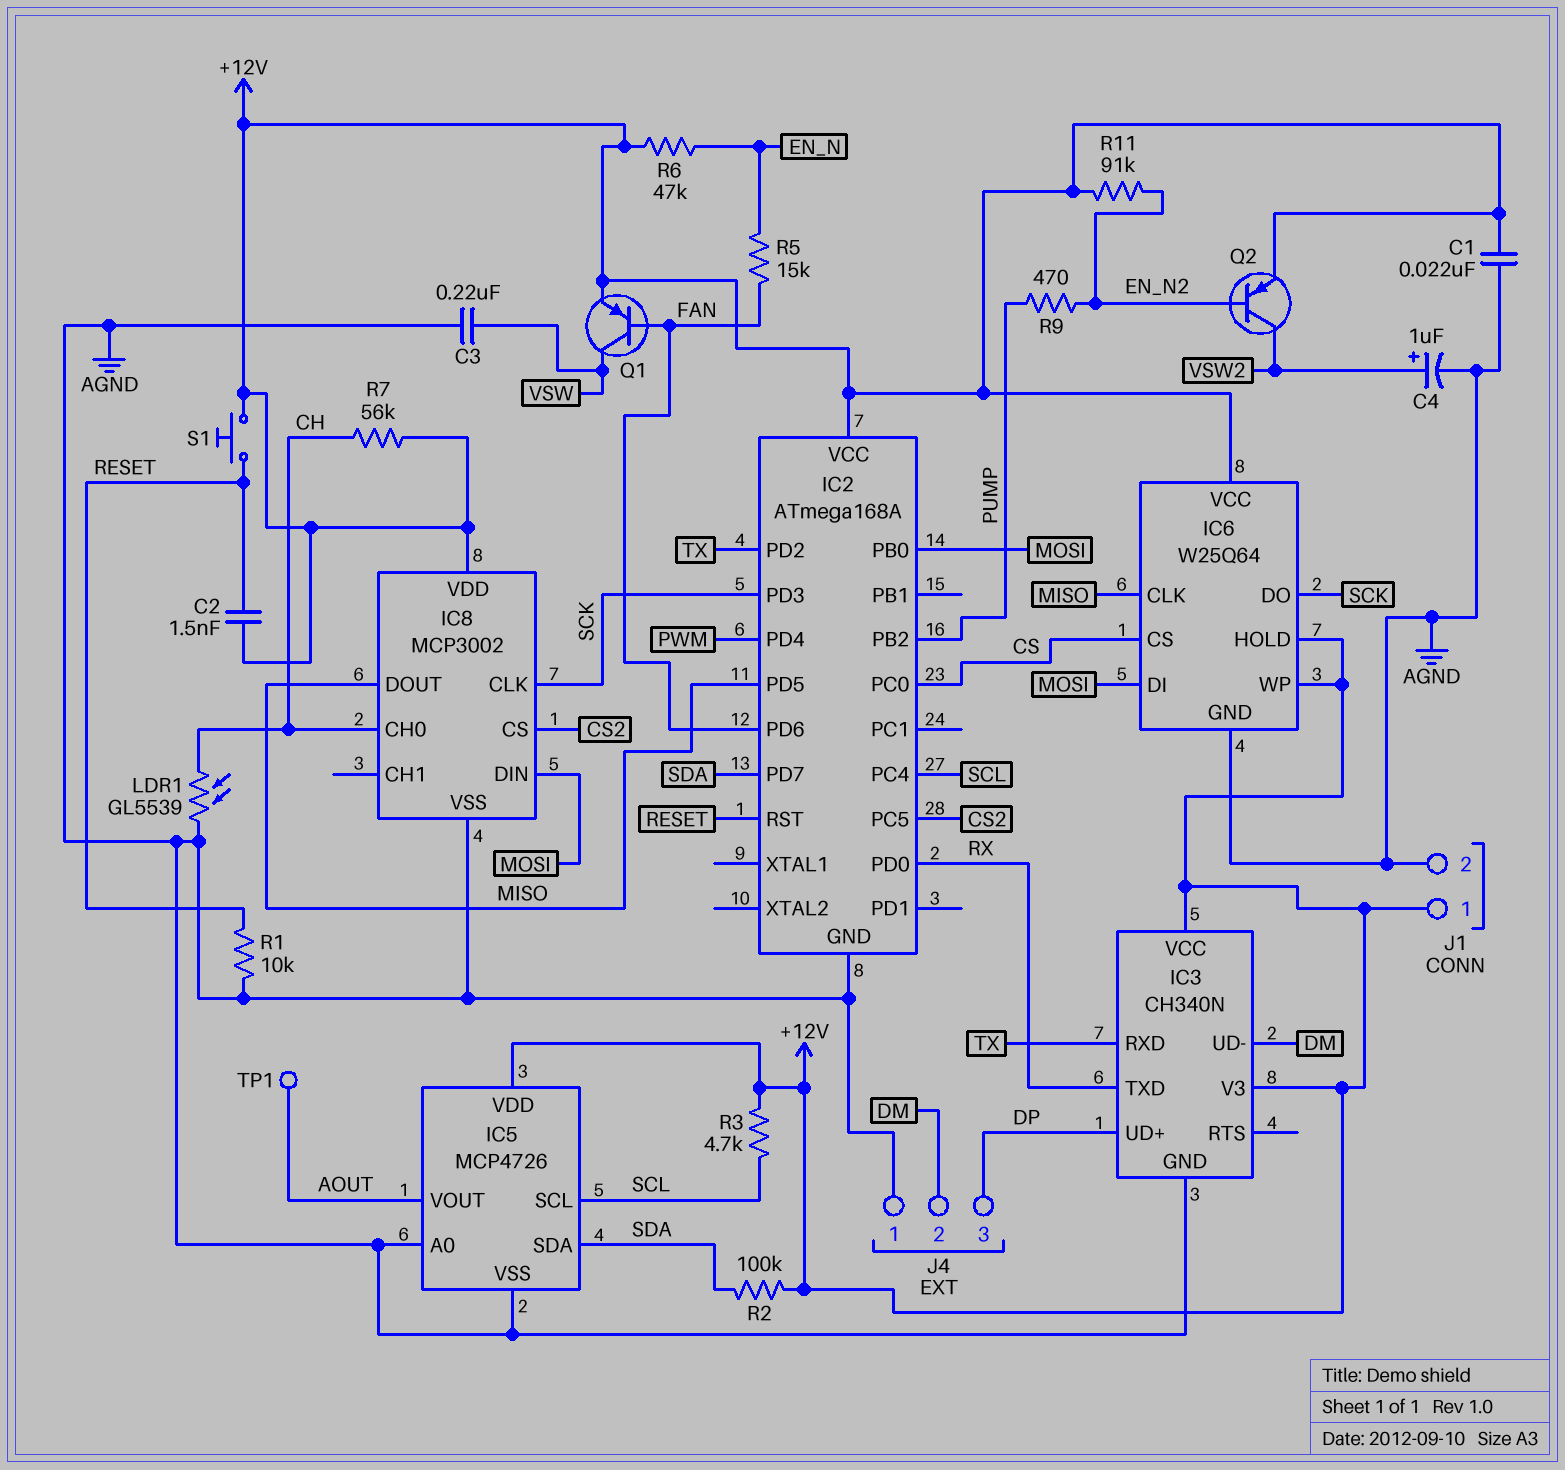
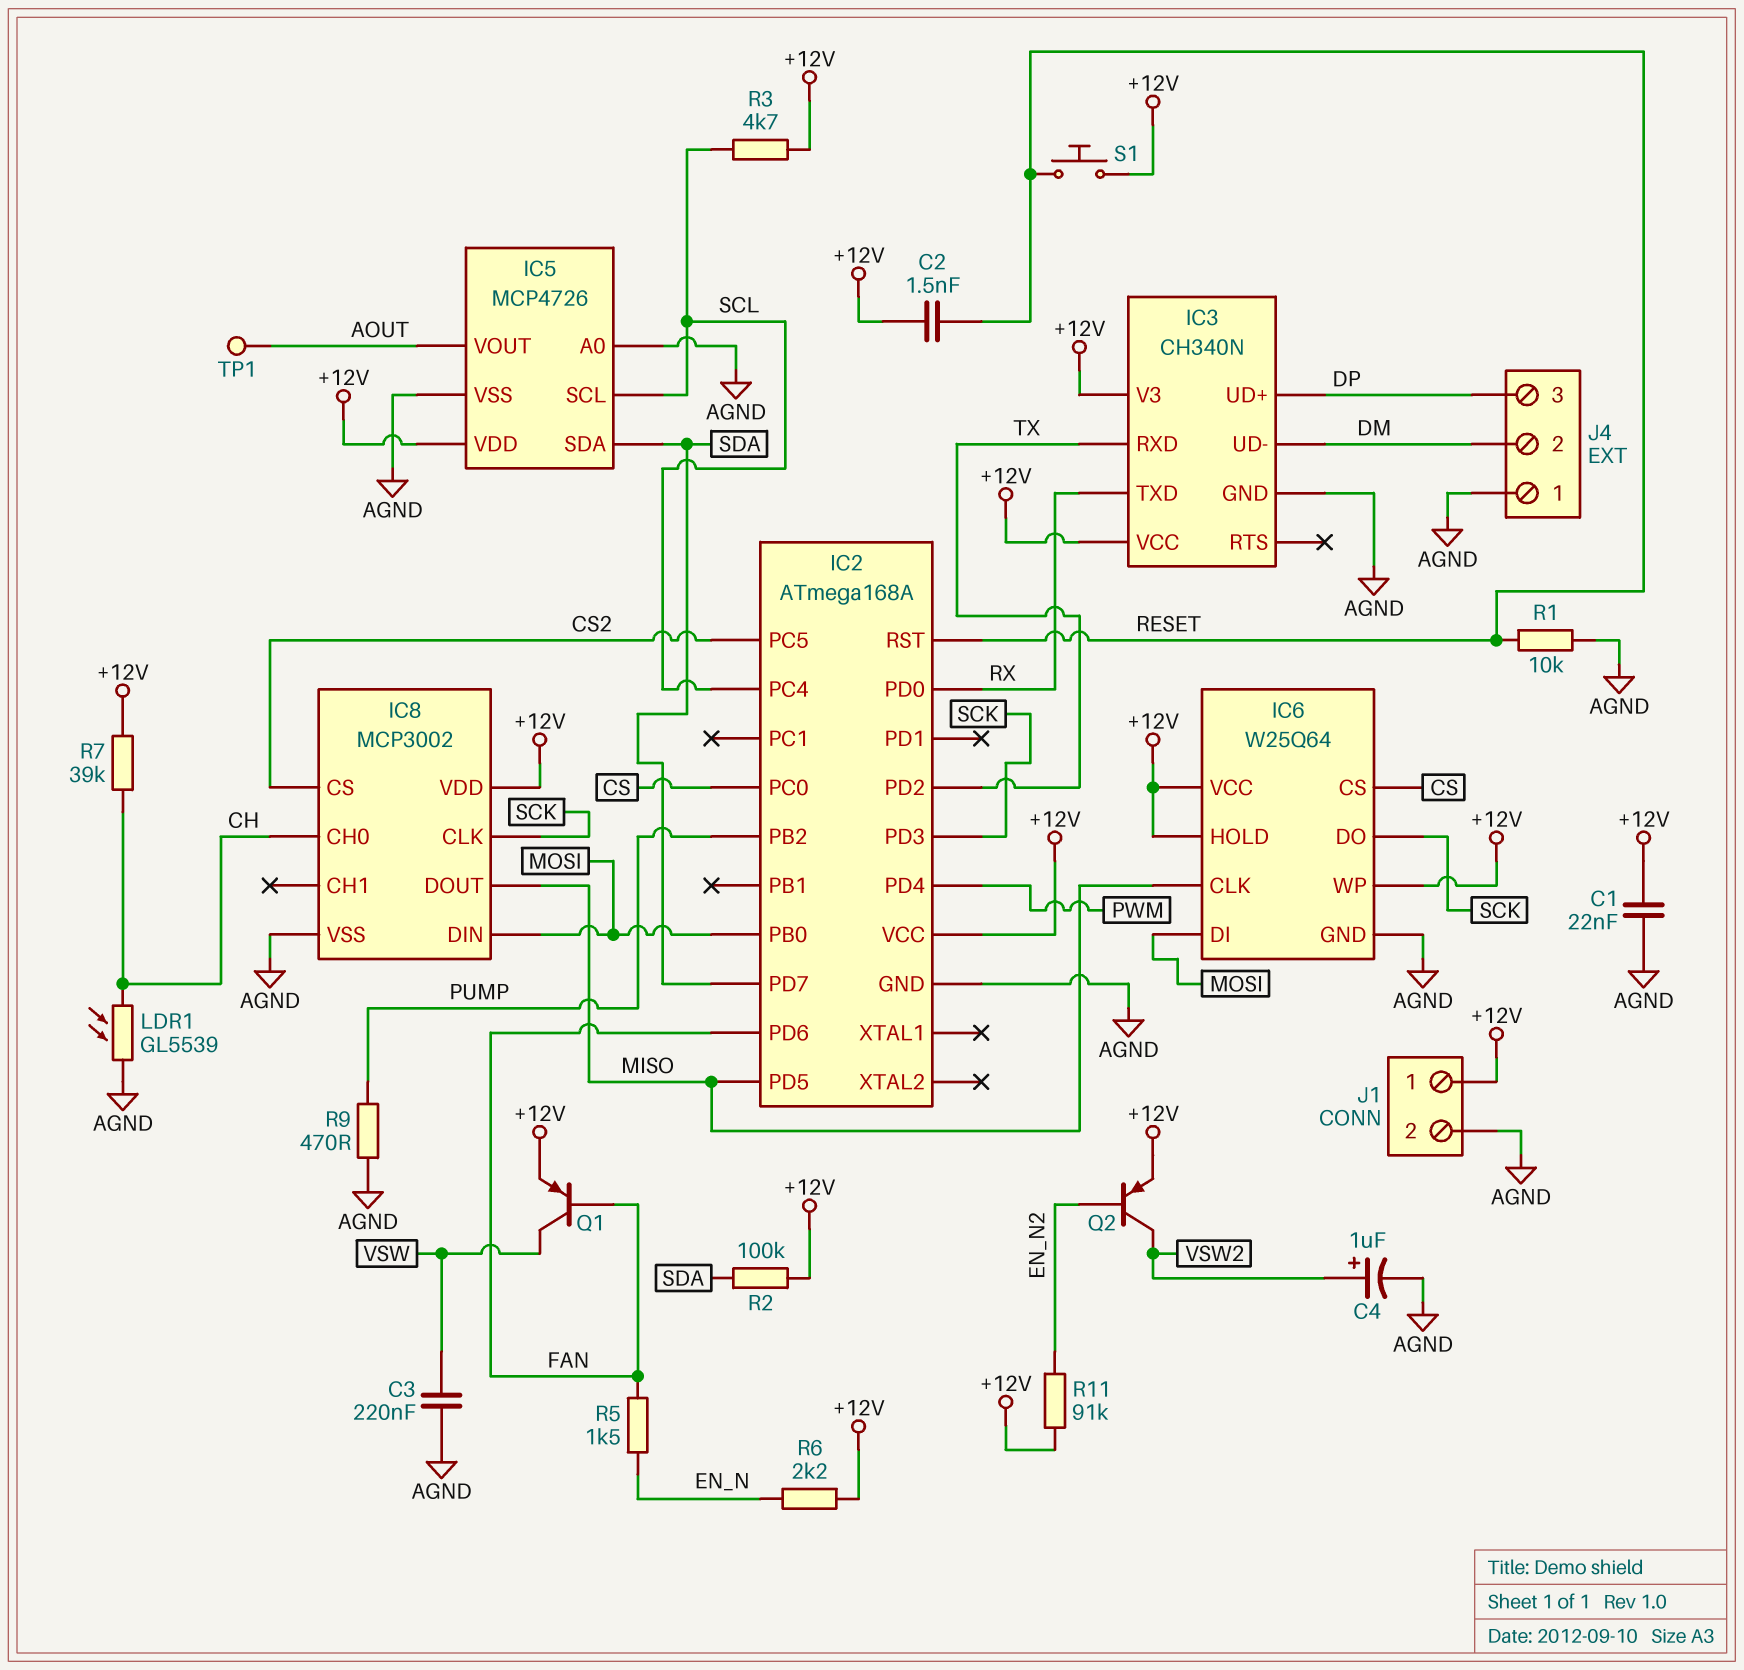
R5: 15k (EN_N, FAN) -> 1.5k (EN_N, FAN)
R6: 47k (+12V, EN_N) -> 2.2k (+12V, EN_N)
R7: 56k (+12V, CH) -> 39k (+12V, CH)
R9: 470 (EN_N2, PUMP) -> 470 (AGND, PUMP)

